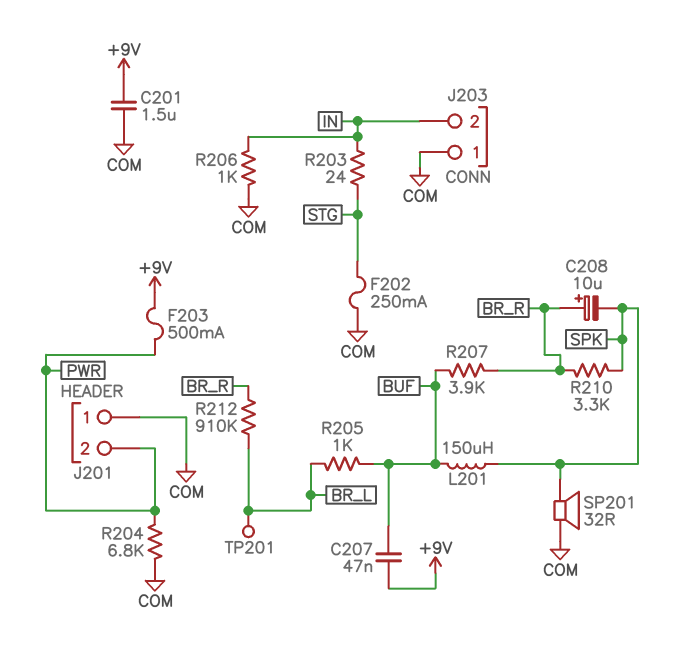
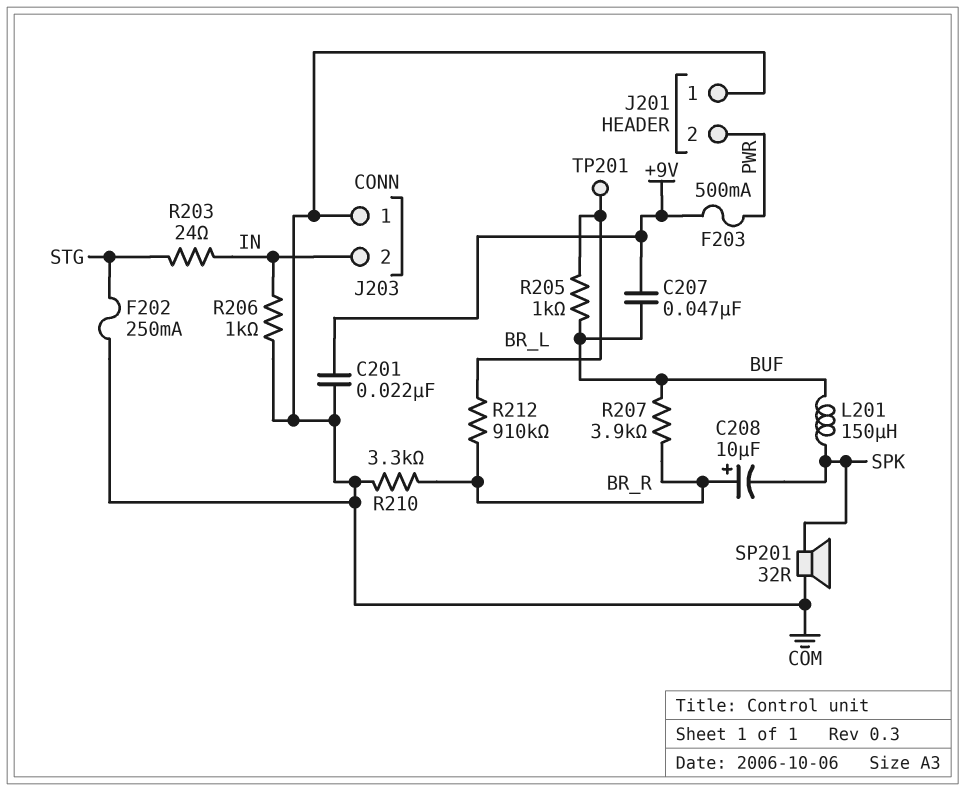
C201: 1.5uF (+9V, COM) -> 22nF (+9V, COM)
R204: 6.8k (COM, PWR) -> none
R210: 3.3k (BR_R, SPK) -> 3.3k (BR_R, COM)

